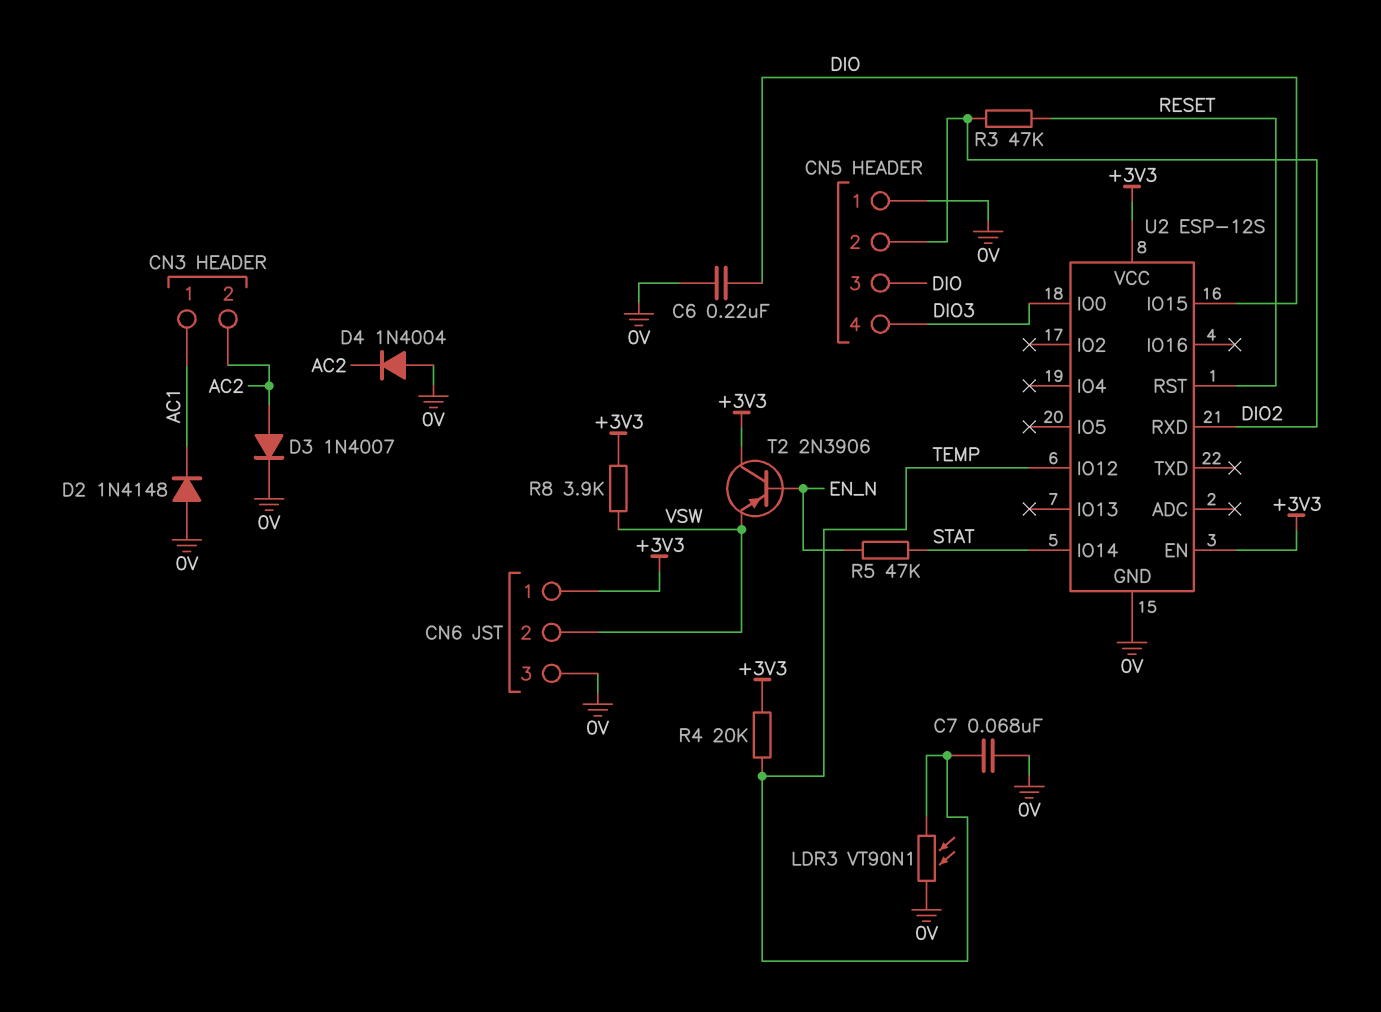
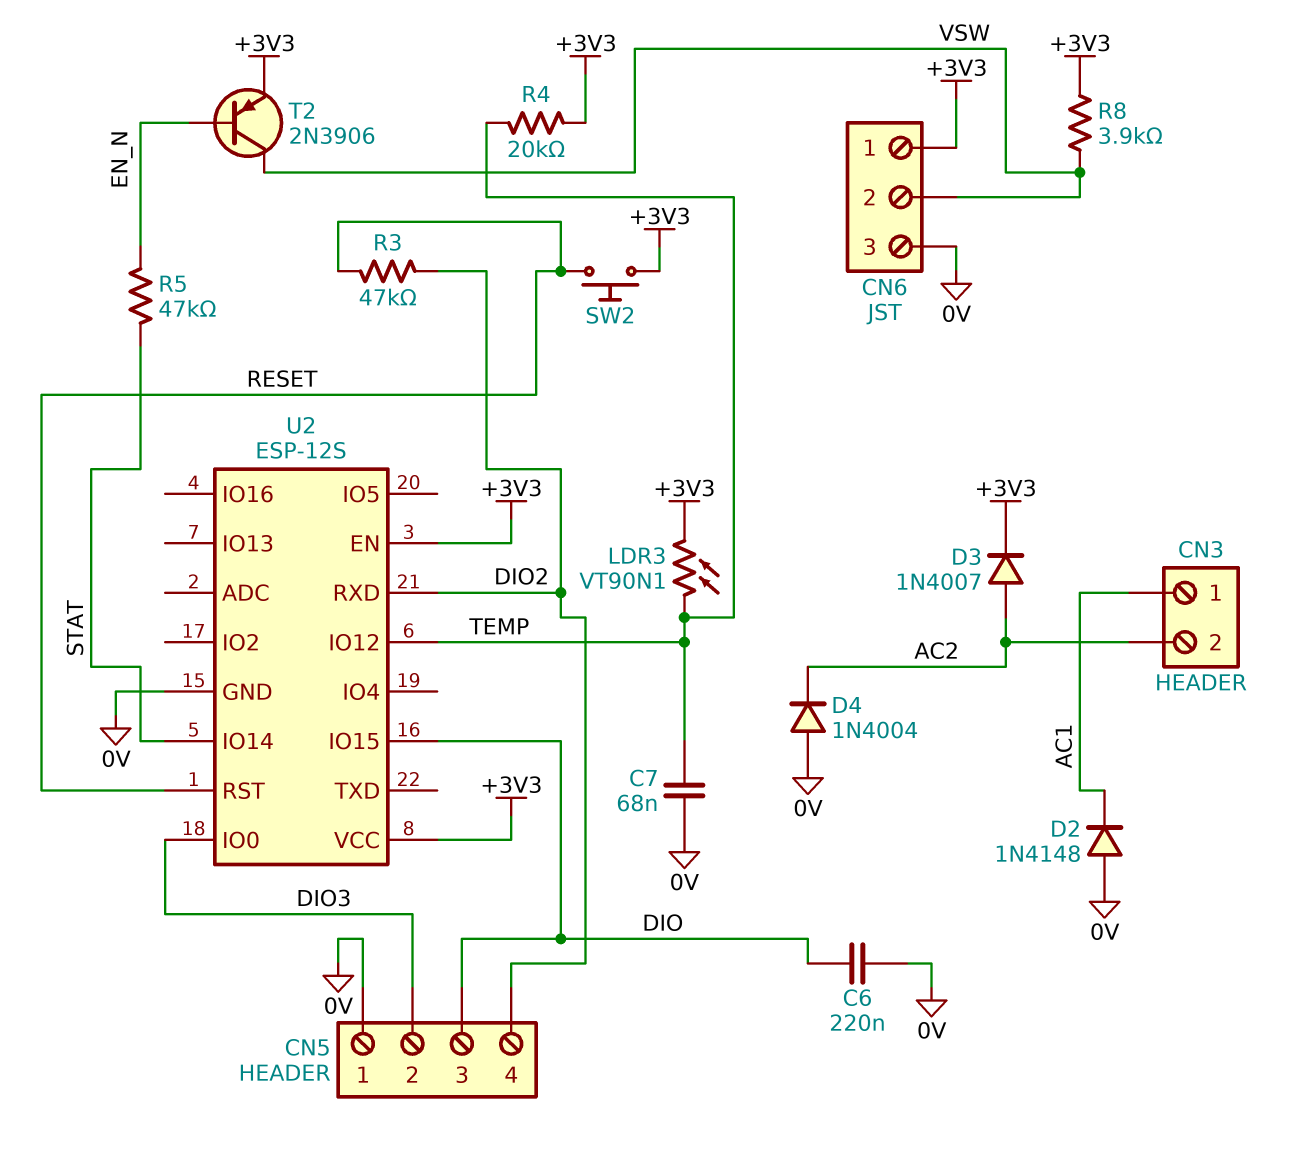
CN5 pin 2: DIO2 -> DIO3
CN5 pin 4: DIO3 -> DIO2
D3: diode 1N4007 (A AC2, K 0V) -> diode 1N4007 (A AC2, K +3V3)
LDR3: VT90N1 (0V, TEMP) -> VT90N1 (+3V3, TEMP)
SW2: none -> button (+3V3, RESET)
T2: PNP 2N3906 (B EN_N, C +3V3, E VSW) -> PNP 2N3906 (B EN_N, C VSW, E +3V3)

